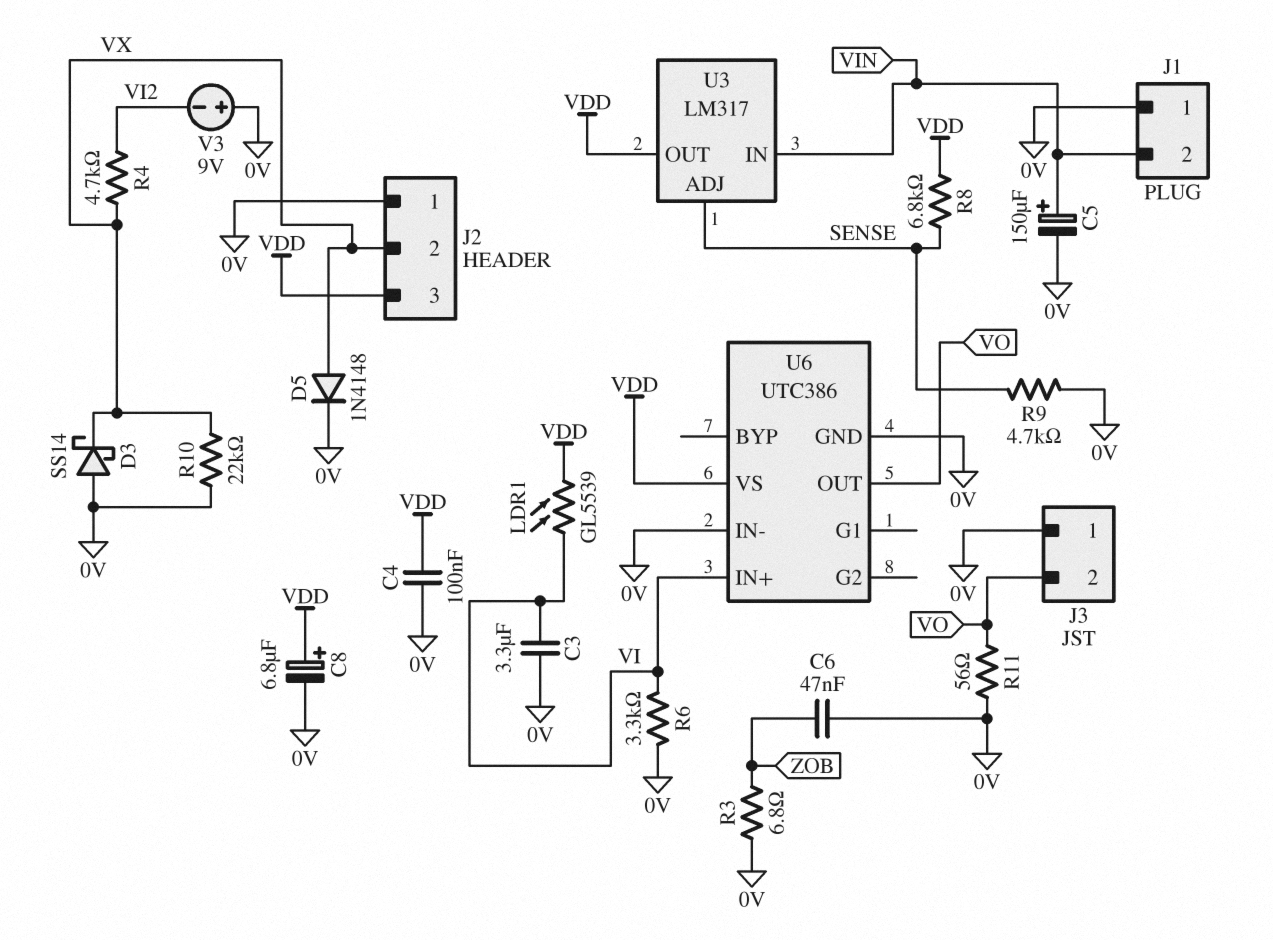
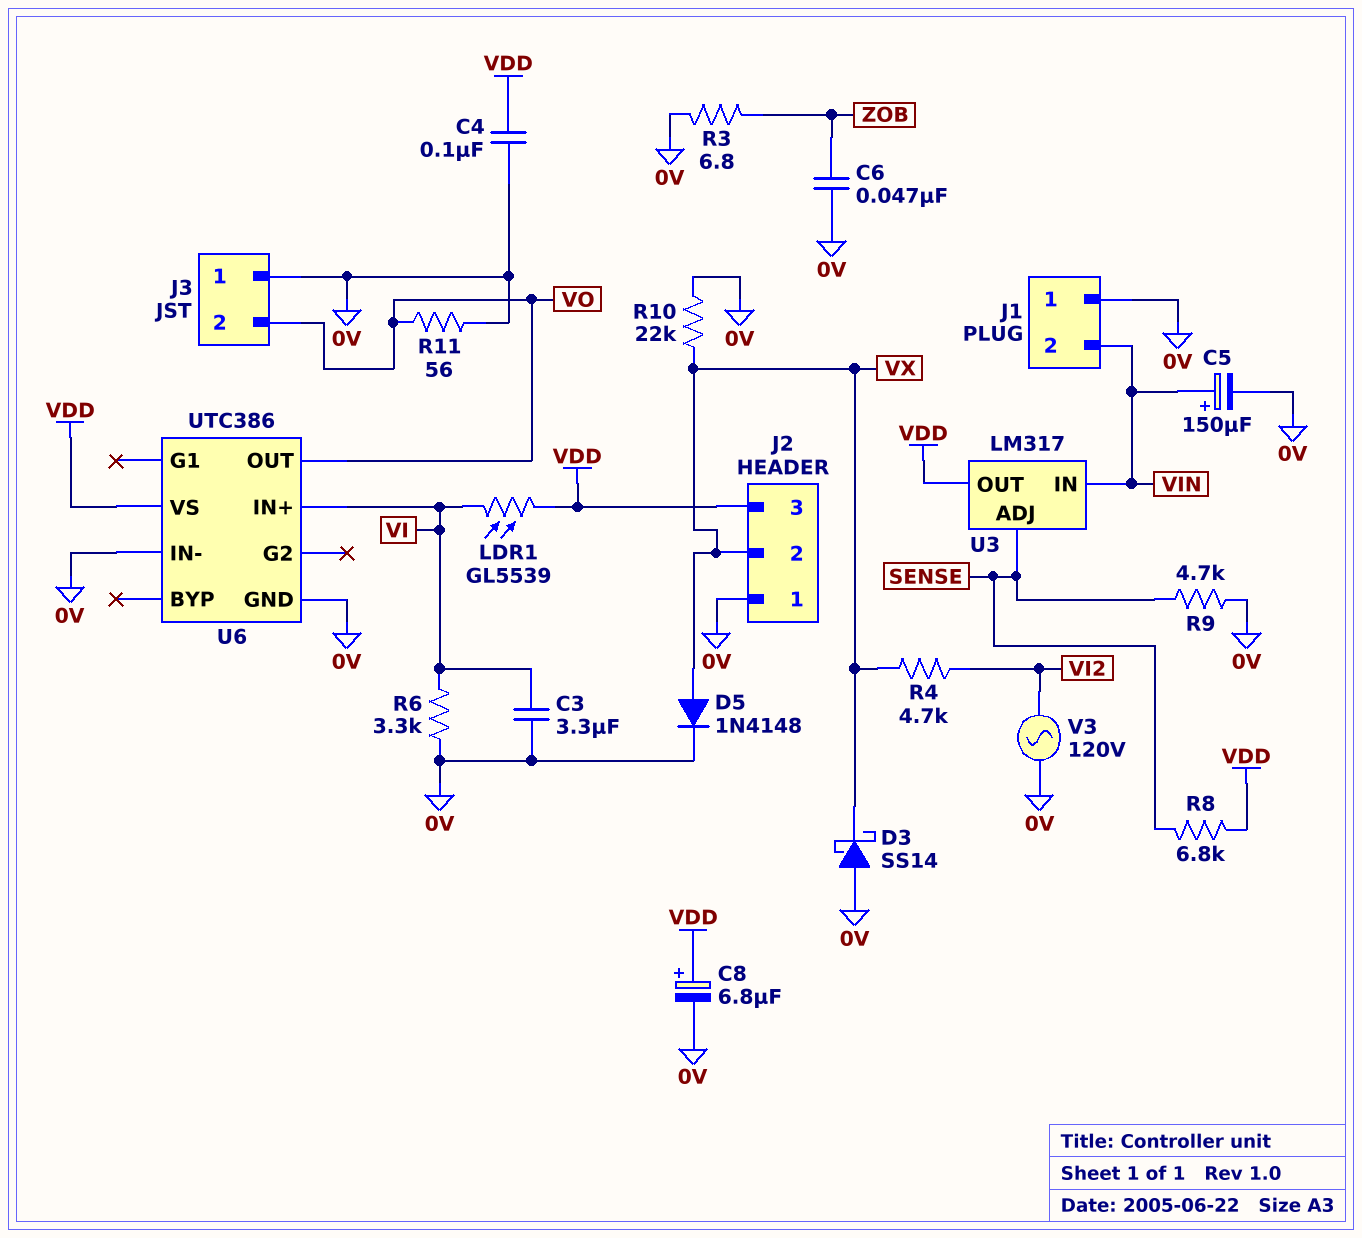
V3: 9V (plus 0V, minus VI2) -> AC 120V (0V, VI2)

